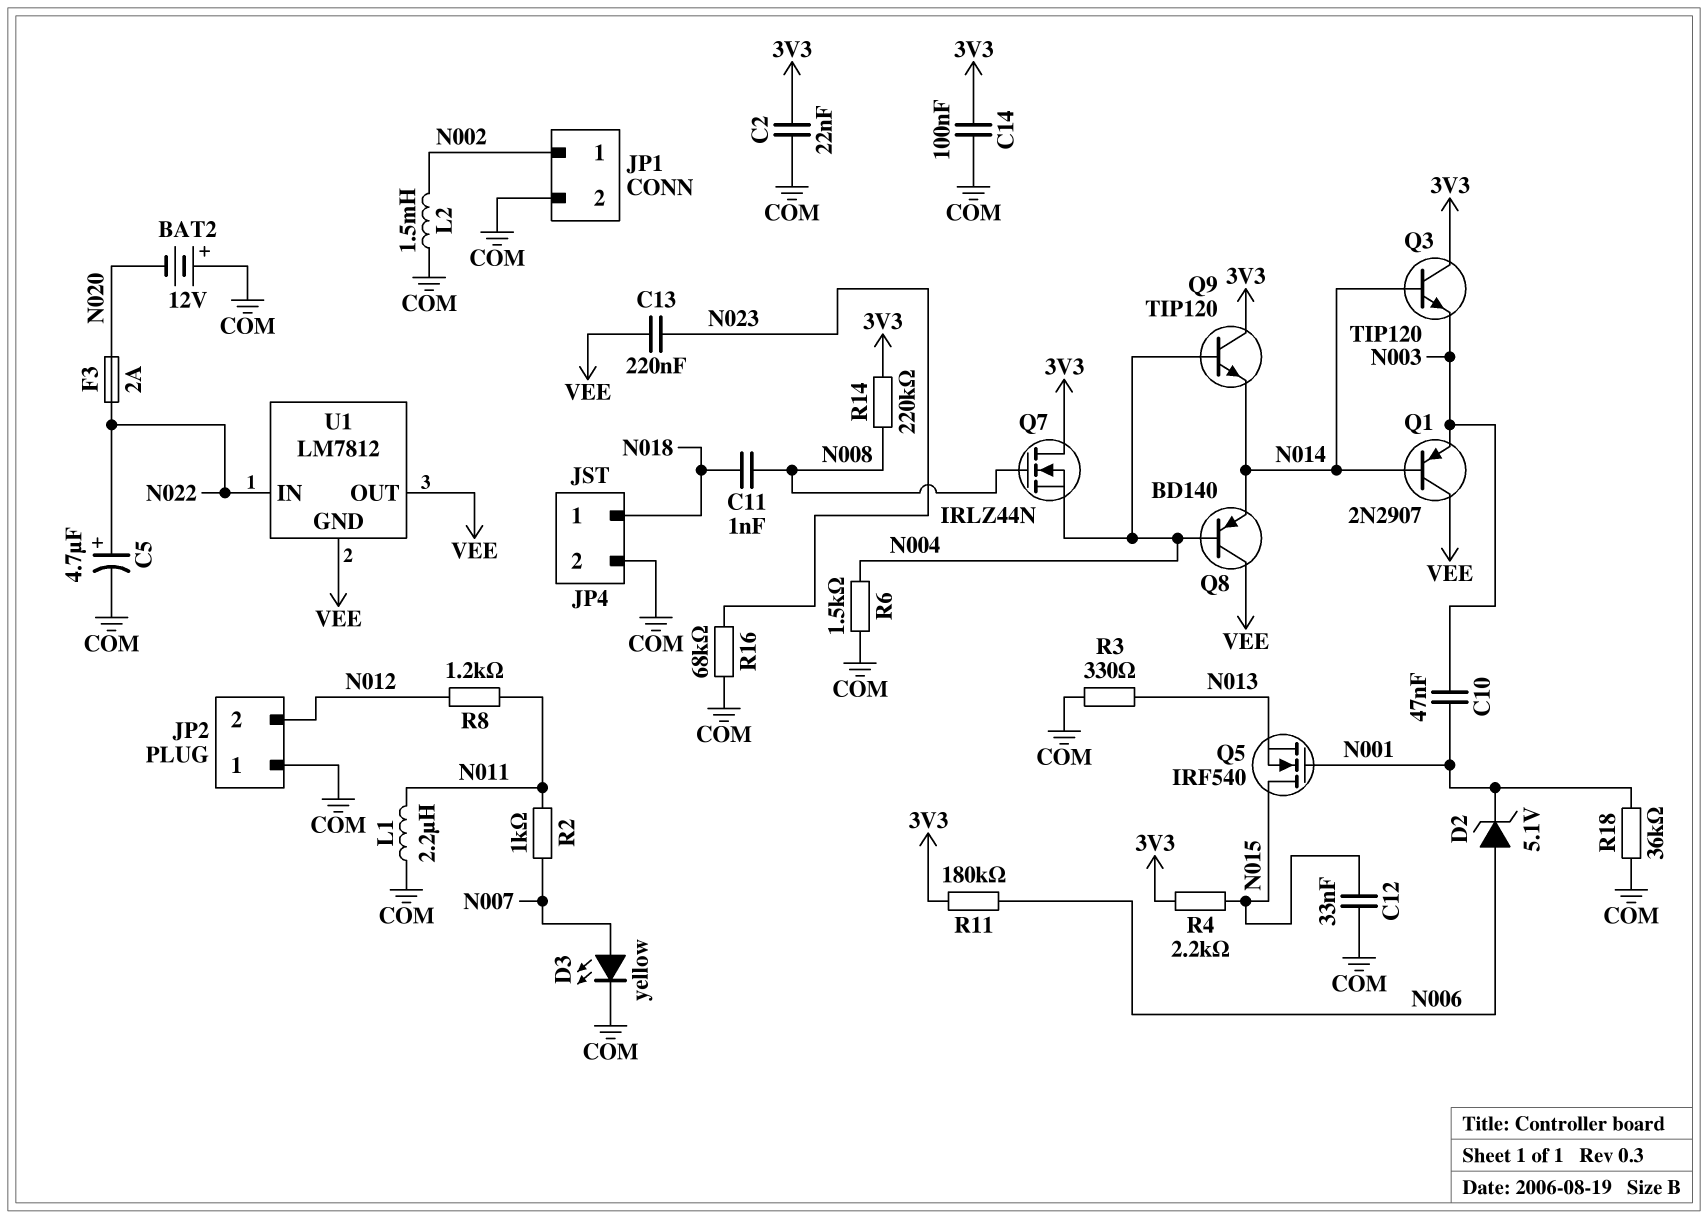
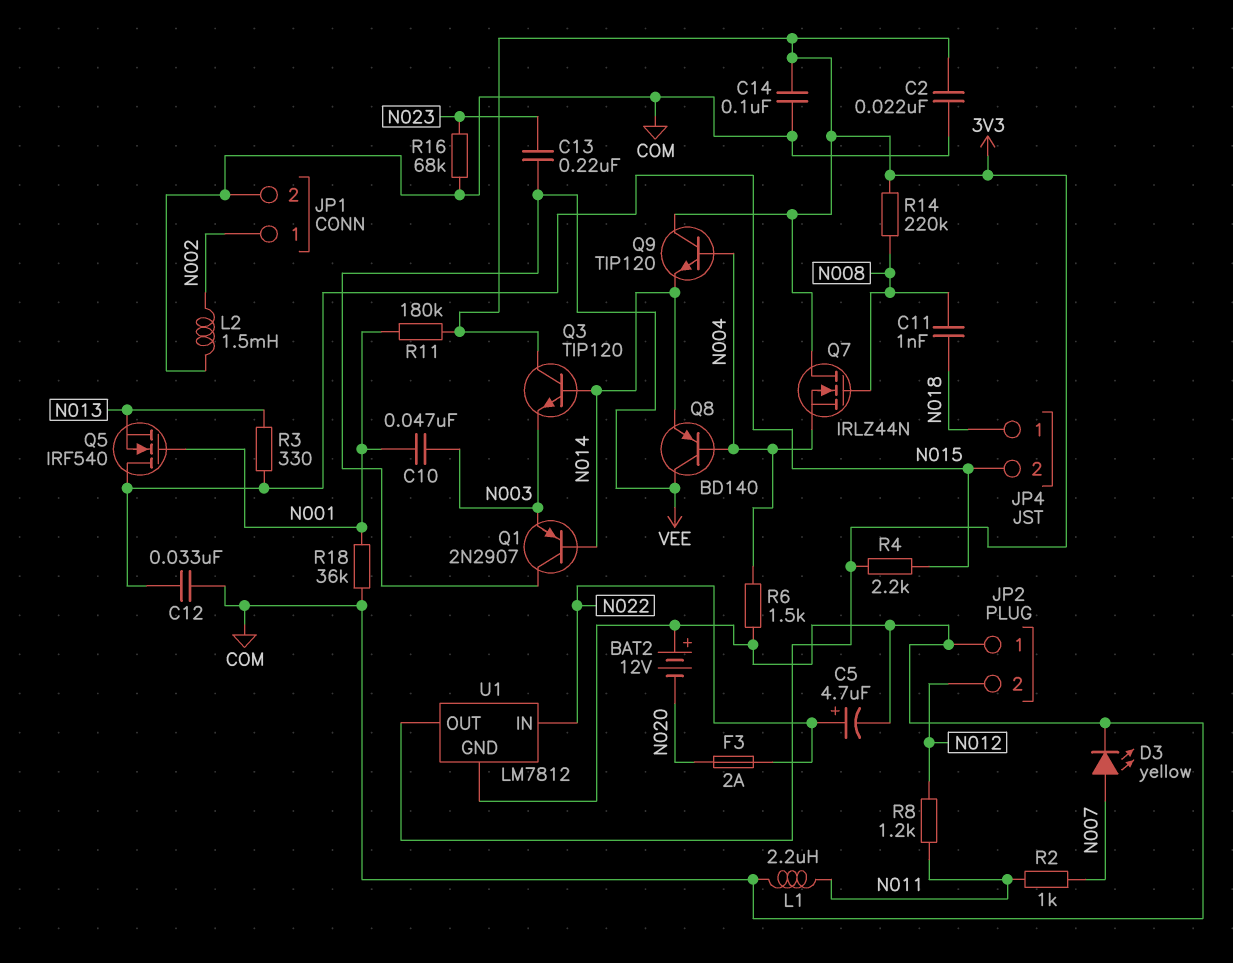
D2: zener 5.1V (A N006, K N001) -> none
JP4 pin 2: COM -> N015
R3: 330 (COM, N013) -> 330 (N013, N015)
R11: 180k (3V3, N006) -> 180k (3V3, N001)
U1 pin GND: VEE -> COM
U1 pin OUT: VEE -> 3V3

